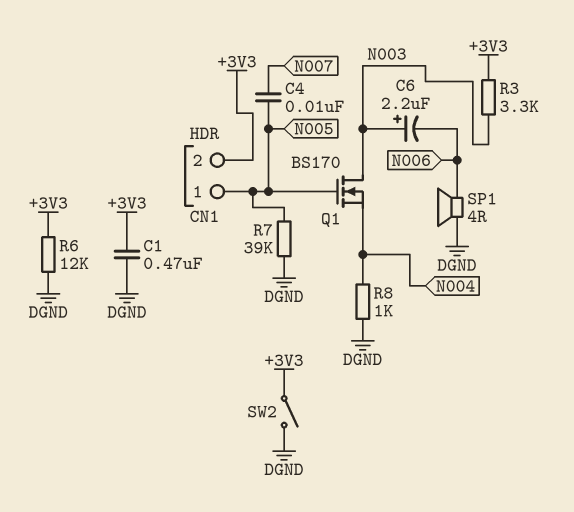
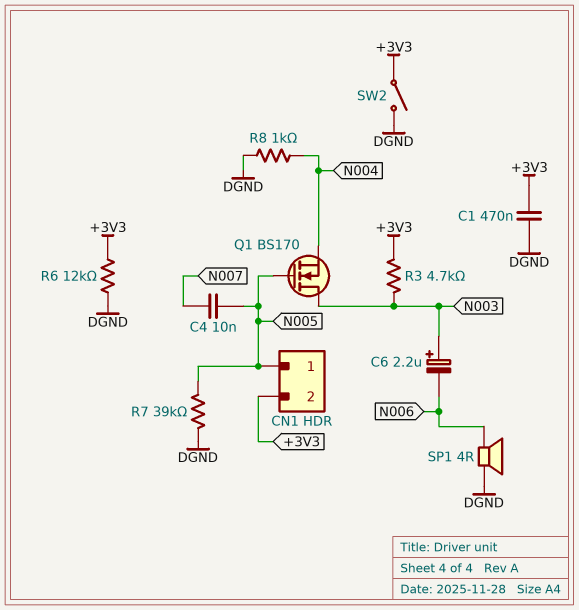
R3: 3.3k (+3V3, N003) -> 4.7k (+3V3, N003)

